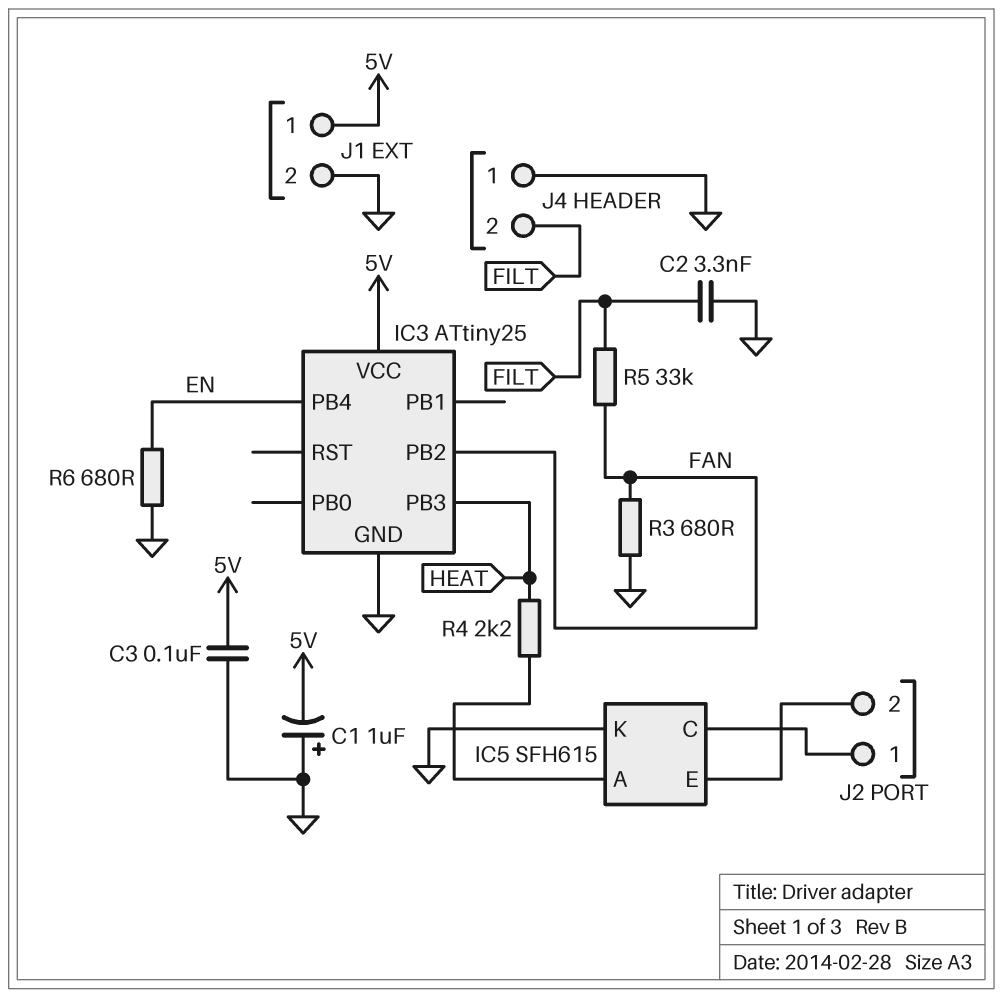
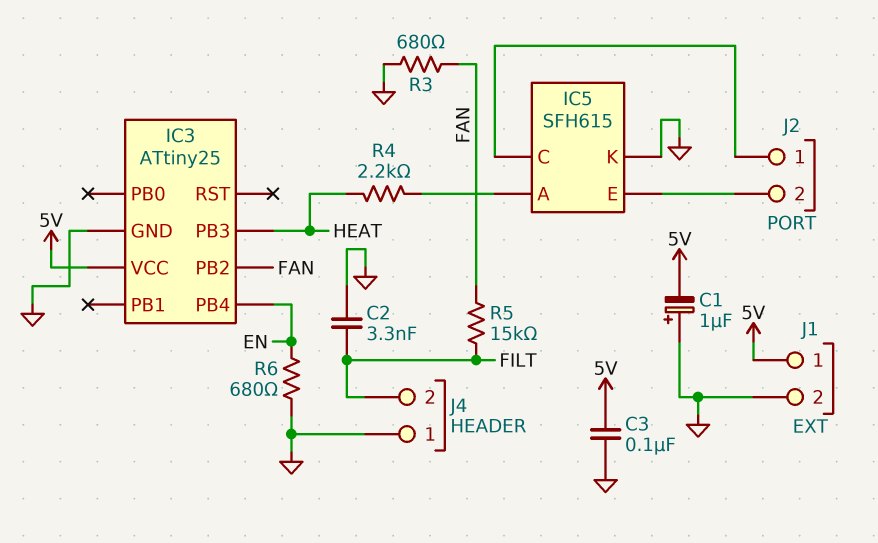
R5: 33k (FAN, FILT) -> 15k (FAN, FILT)

